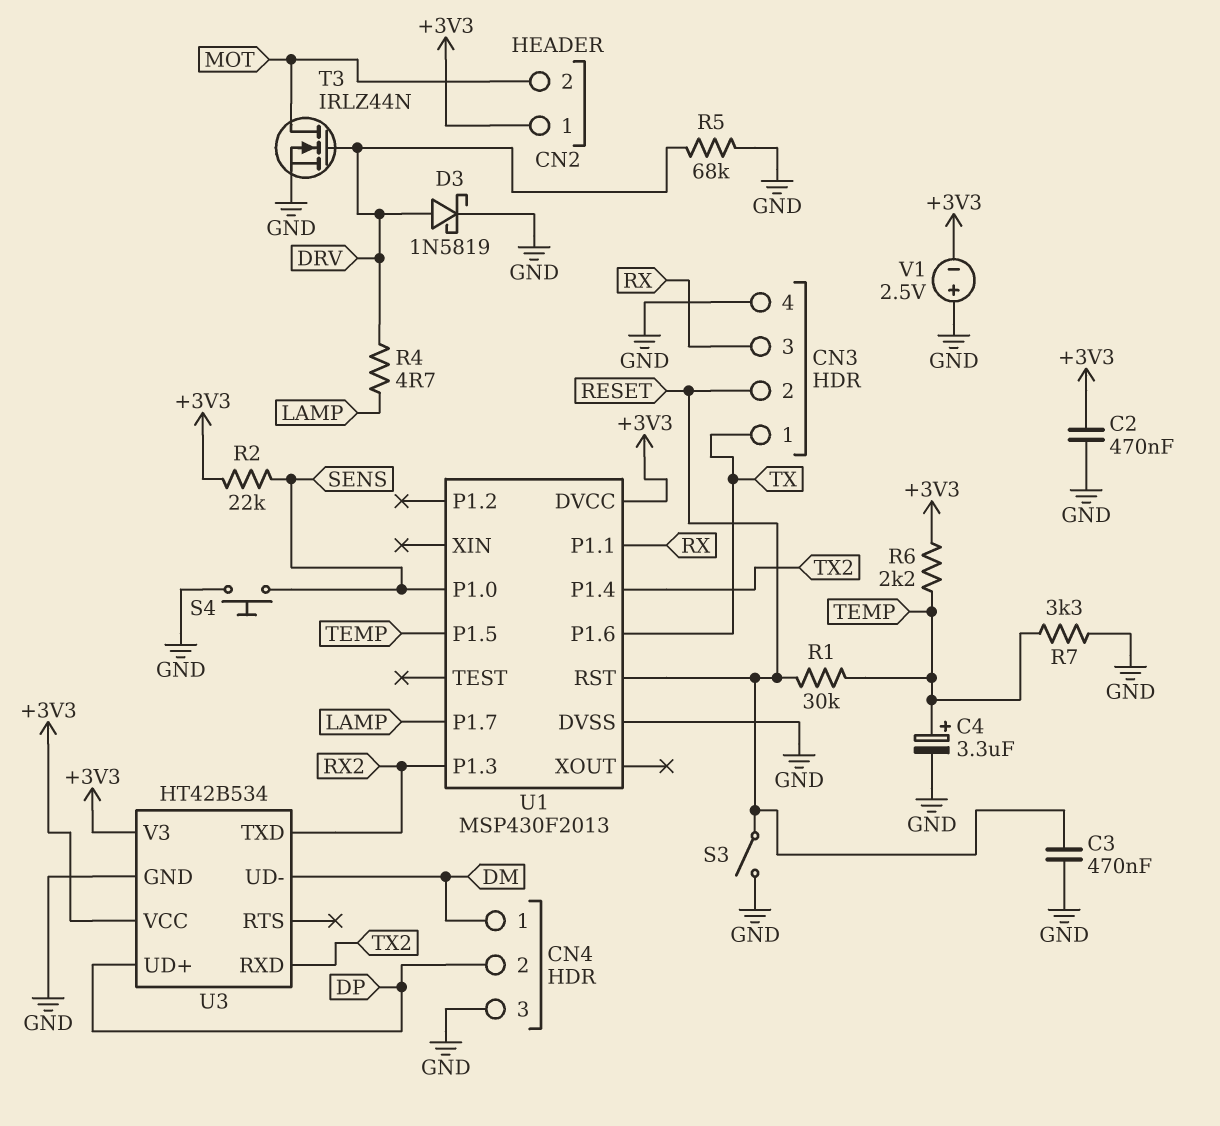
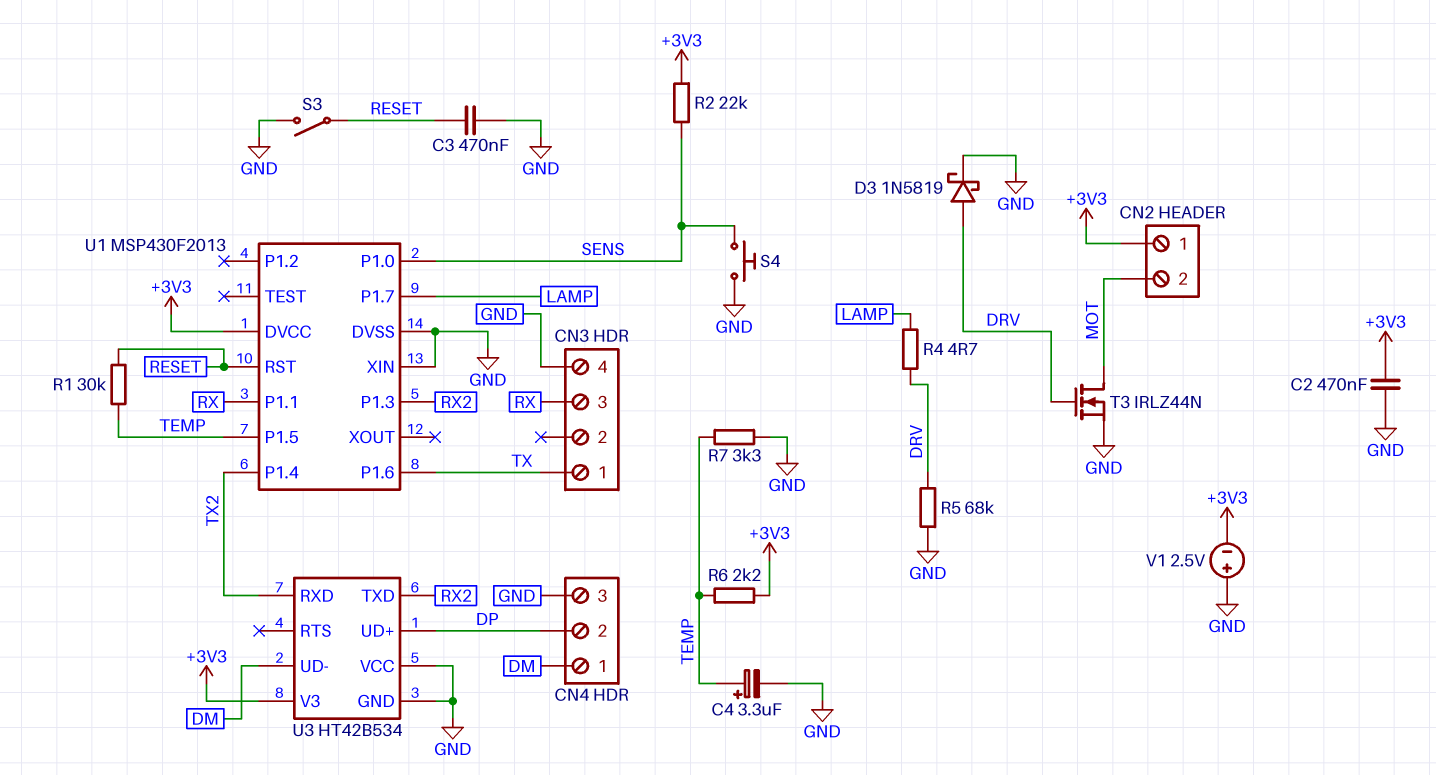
CN3 pin 2: RESET -> none
U1 pin XIN: none -> GND
U3 pin VCC: +3V3 -> GND

